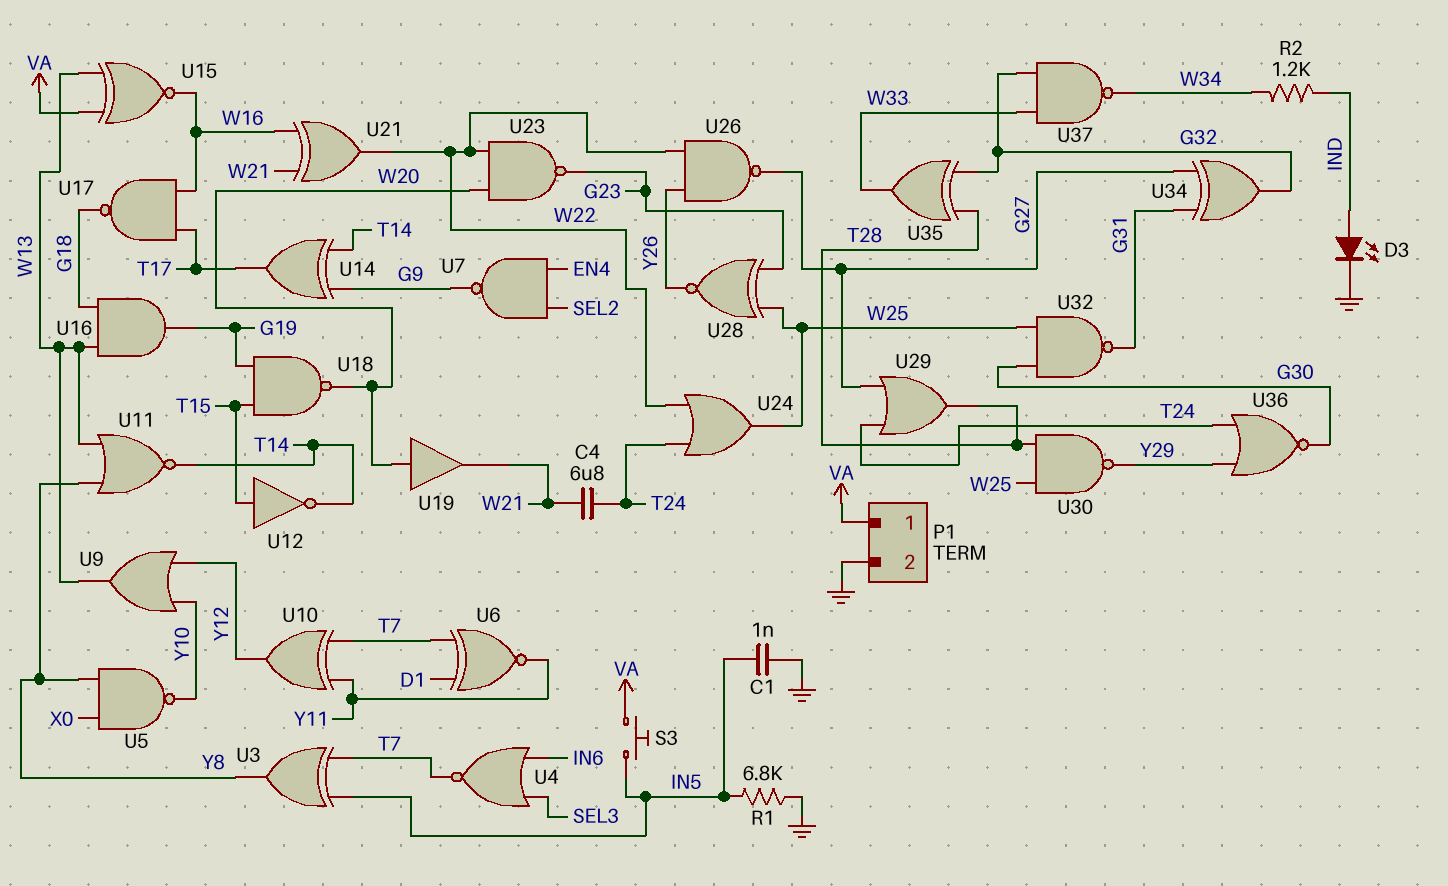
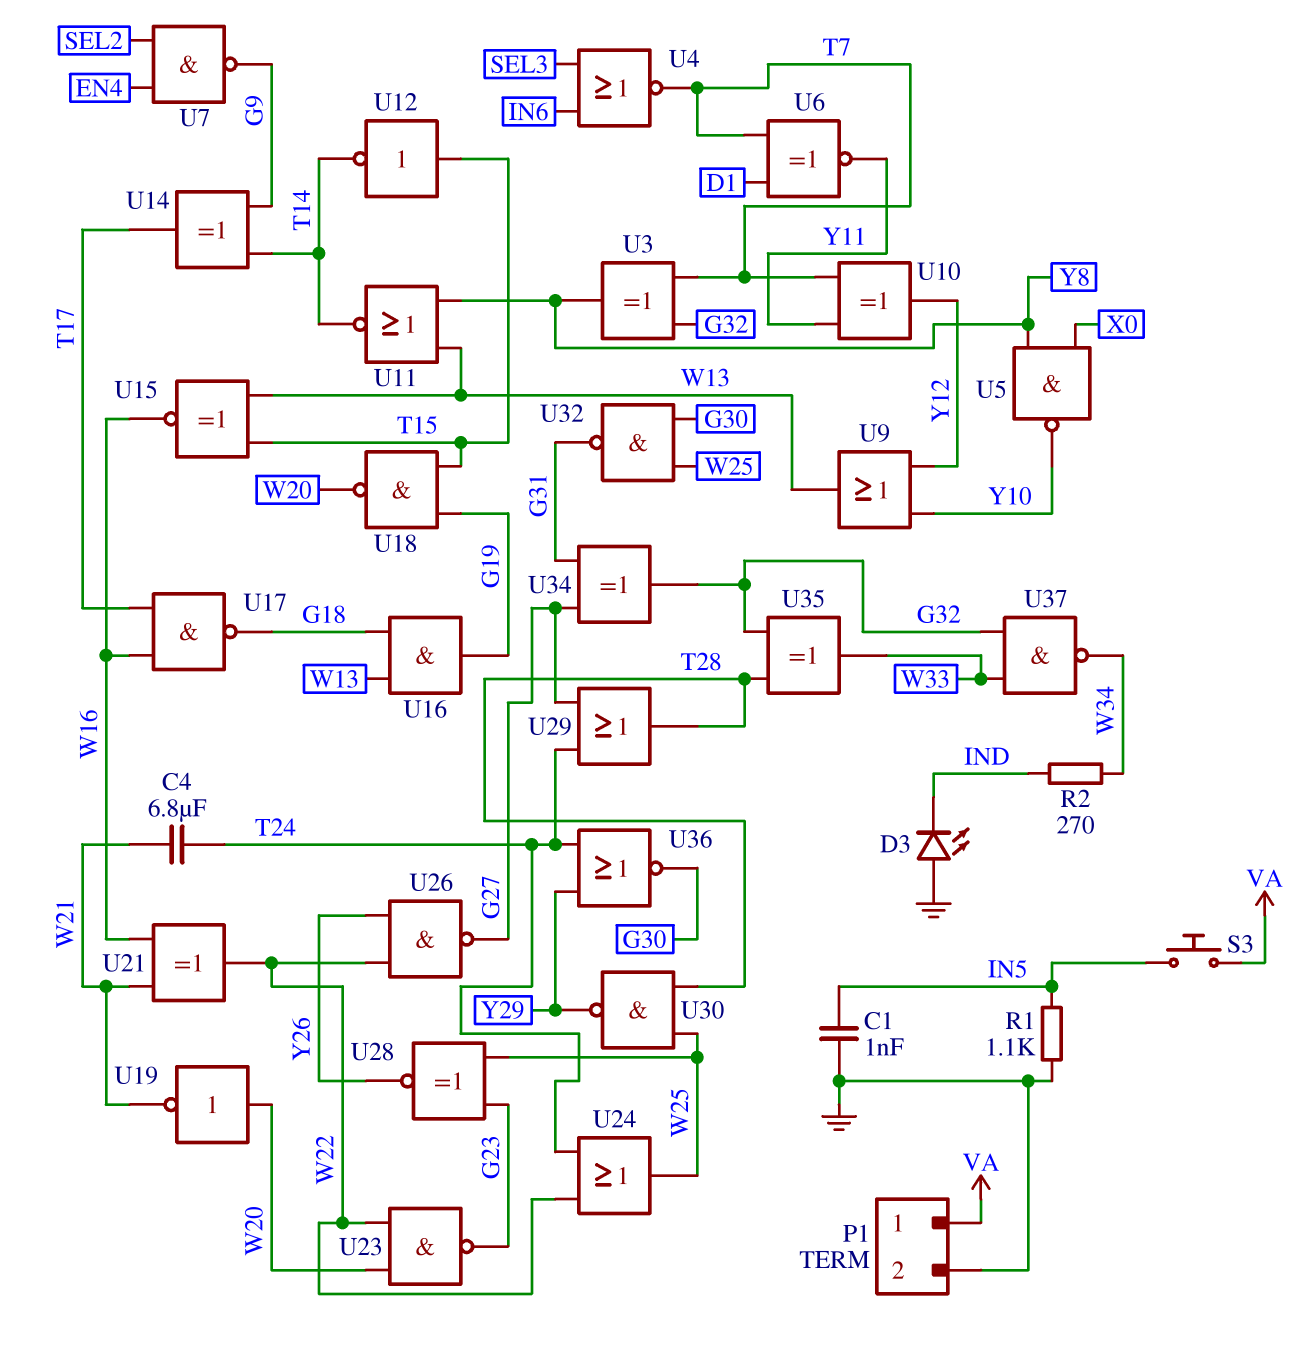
D3: LED (A IND, K GND) -> LED (A GND, K IND)
R1: 6.8k (GND, IN5) -> 1.1k (GND, IN5)
R2: 1.2k (IND, W34) -> 270 (IND, W34)
U3: XOR (in IN5, in T7, out Y8) -> XOR (in G32, in T7, out Y8)
U15: XNOR (in VA, in W13, out W16) -> XNOR (in T15, in W13, out W16)
U19: buffer (in W20, out W21) -> NOT (in W20, out W21)

